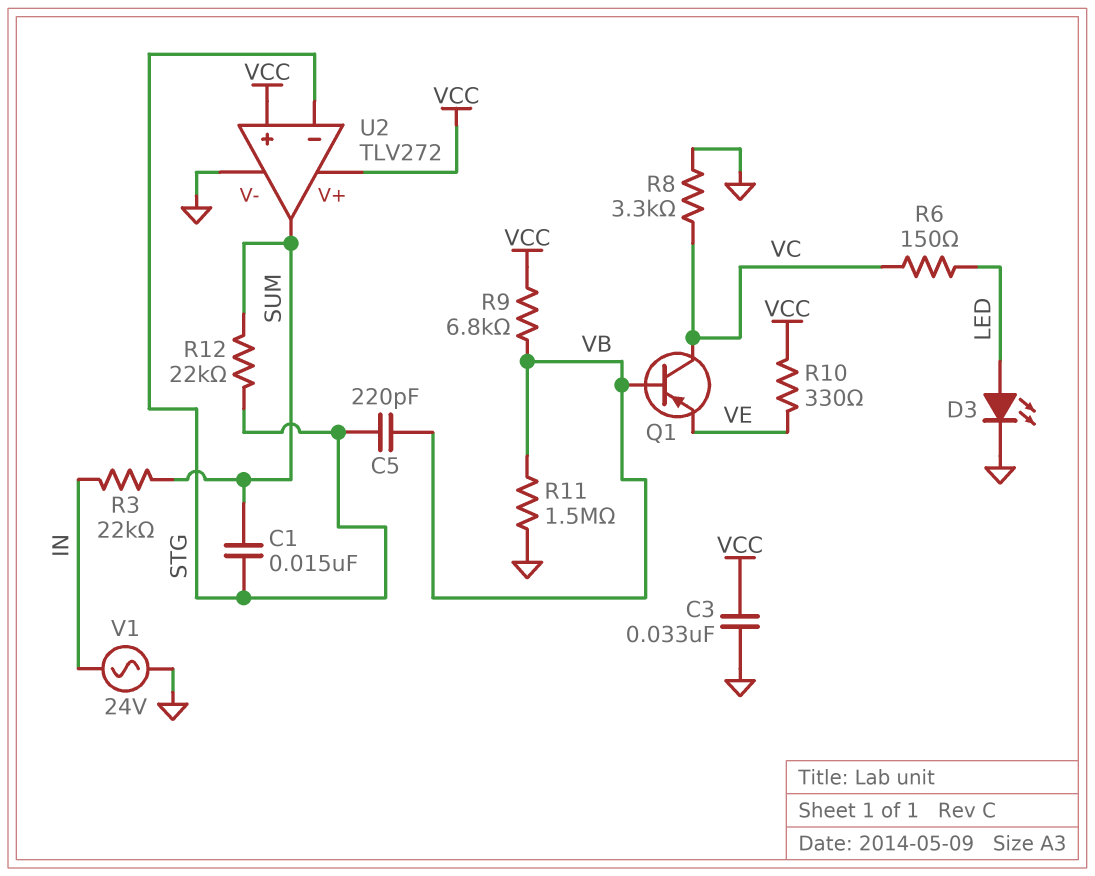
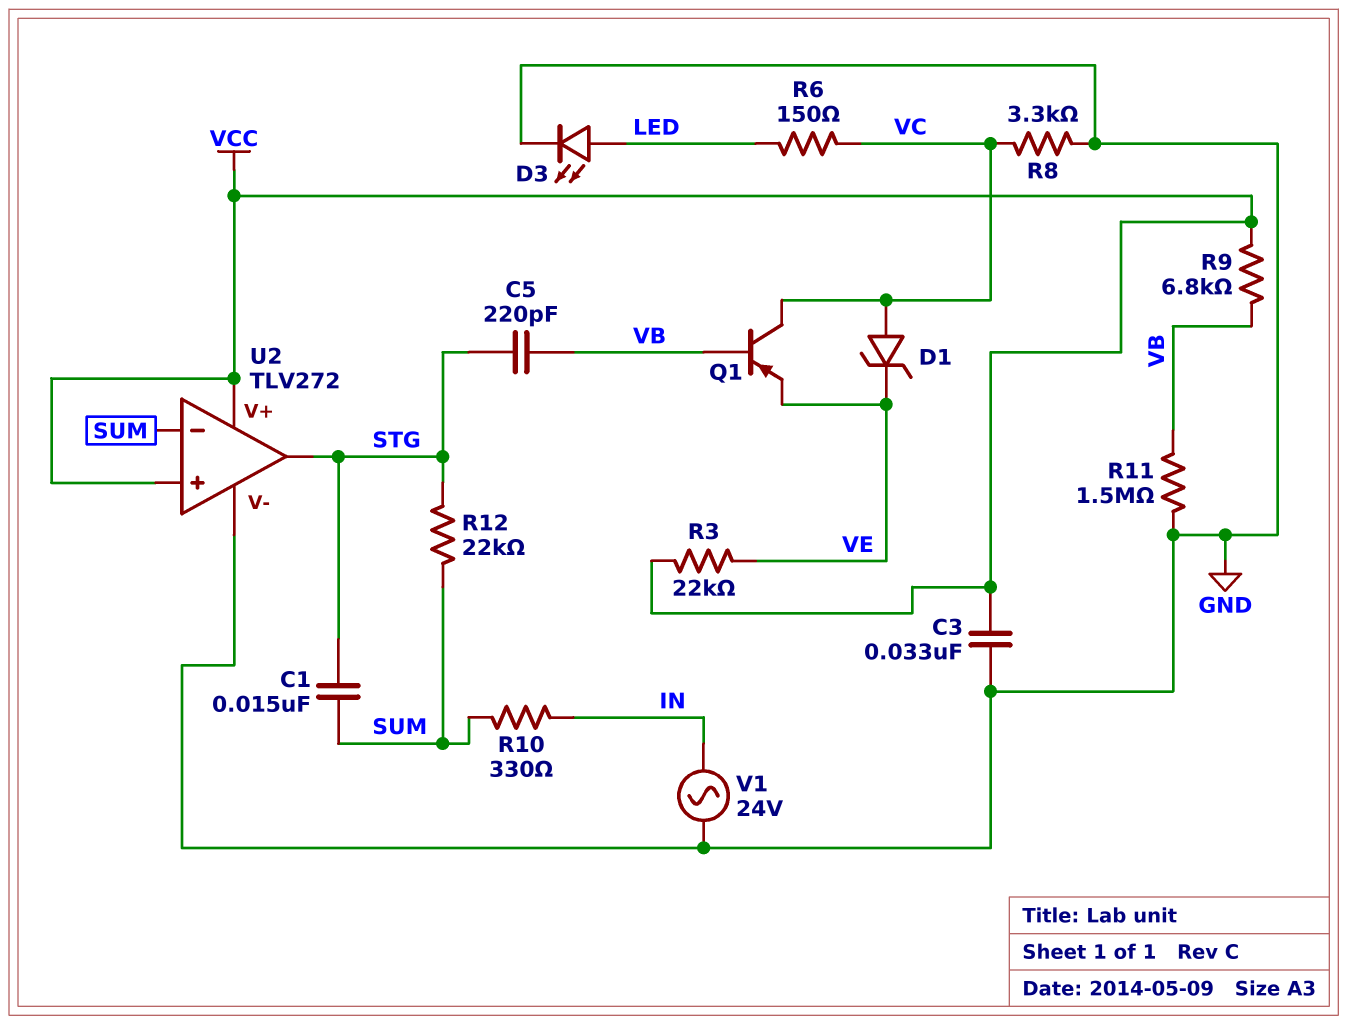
D1: none -> zener (A VC, K VE)
R3: 22k (IN, SUM) -> 22k (VCC, VE)
R10: 330 (VCC, VE) -> 330 (IN, SUM)
U2 pin in-: STG -> SUM
U2 pin out: SUM -> STG

